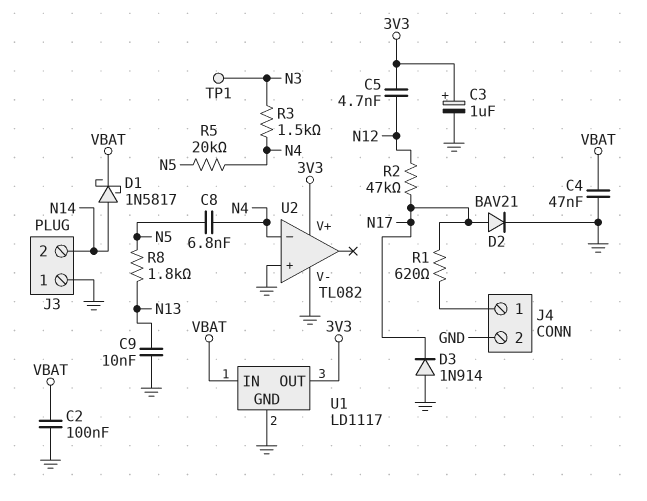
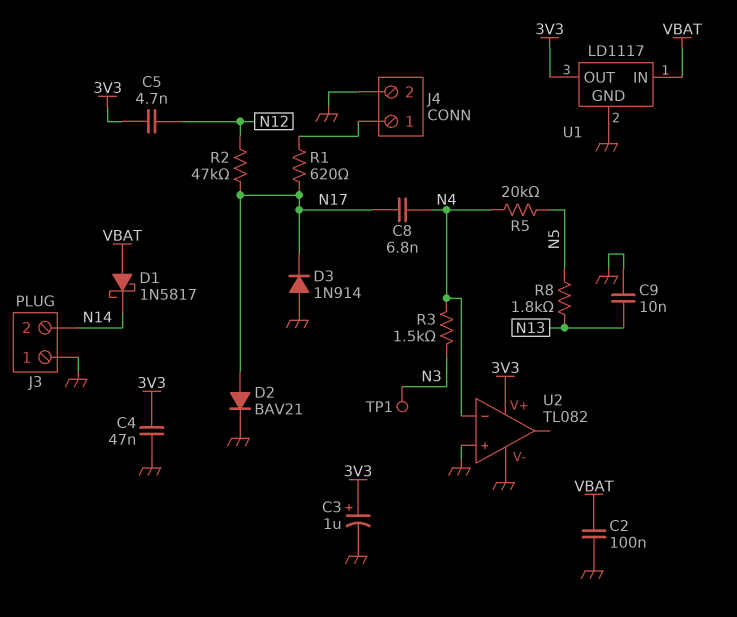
C4: 47nF (GND, VBAT) -> 47nF (3V3, GND)
C8: 6.8nF (N4, N5) -> 6.8nF (N4, N17)
D1: schottky 1N5817 (A N14, K VBAT) -> schottky 1N5817 (A VBAT, K N14)

